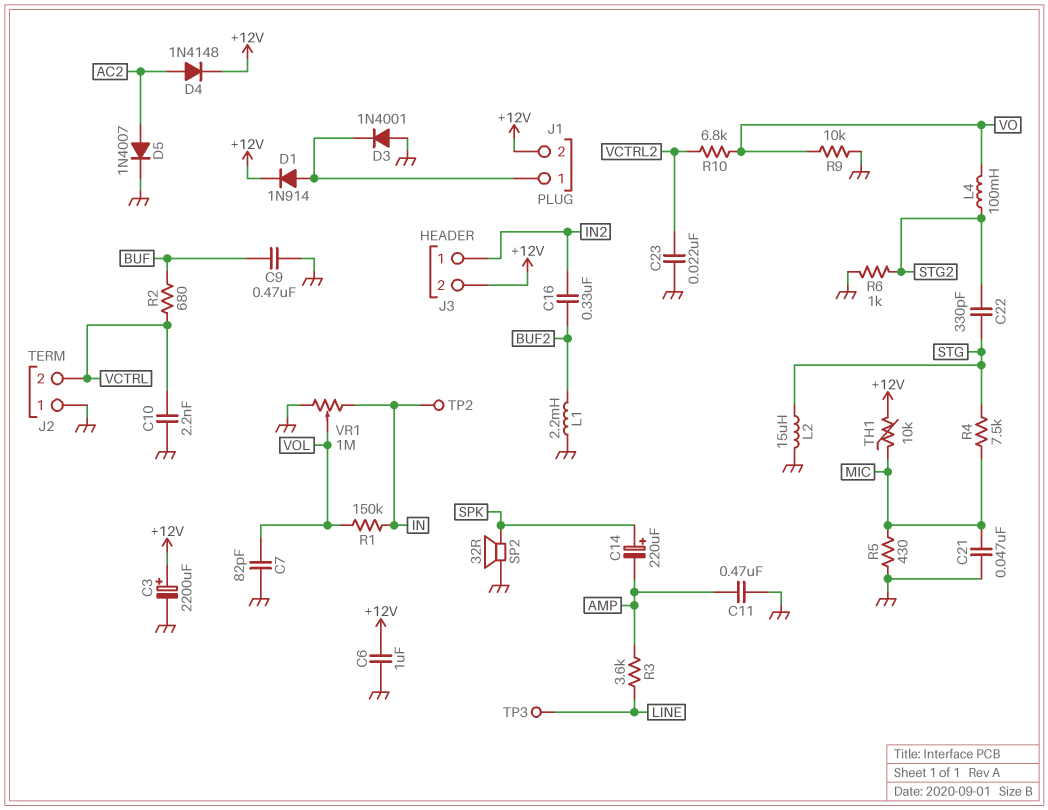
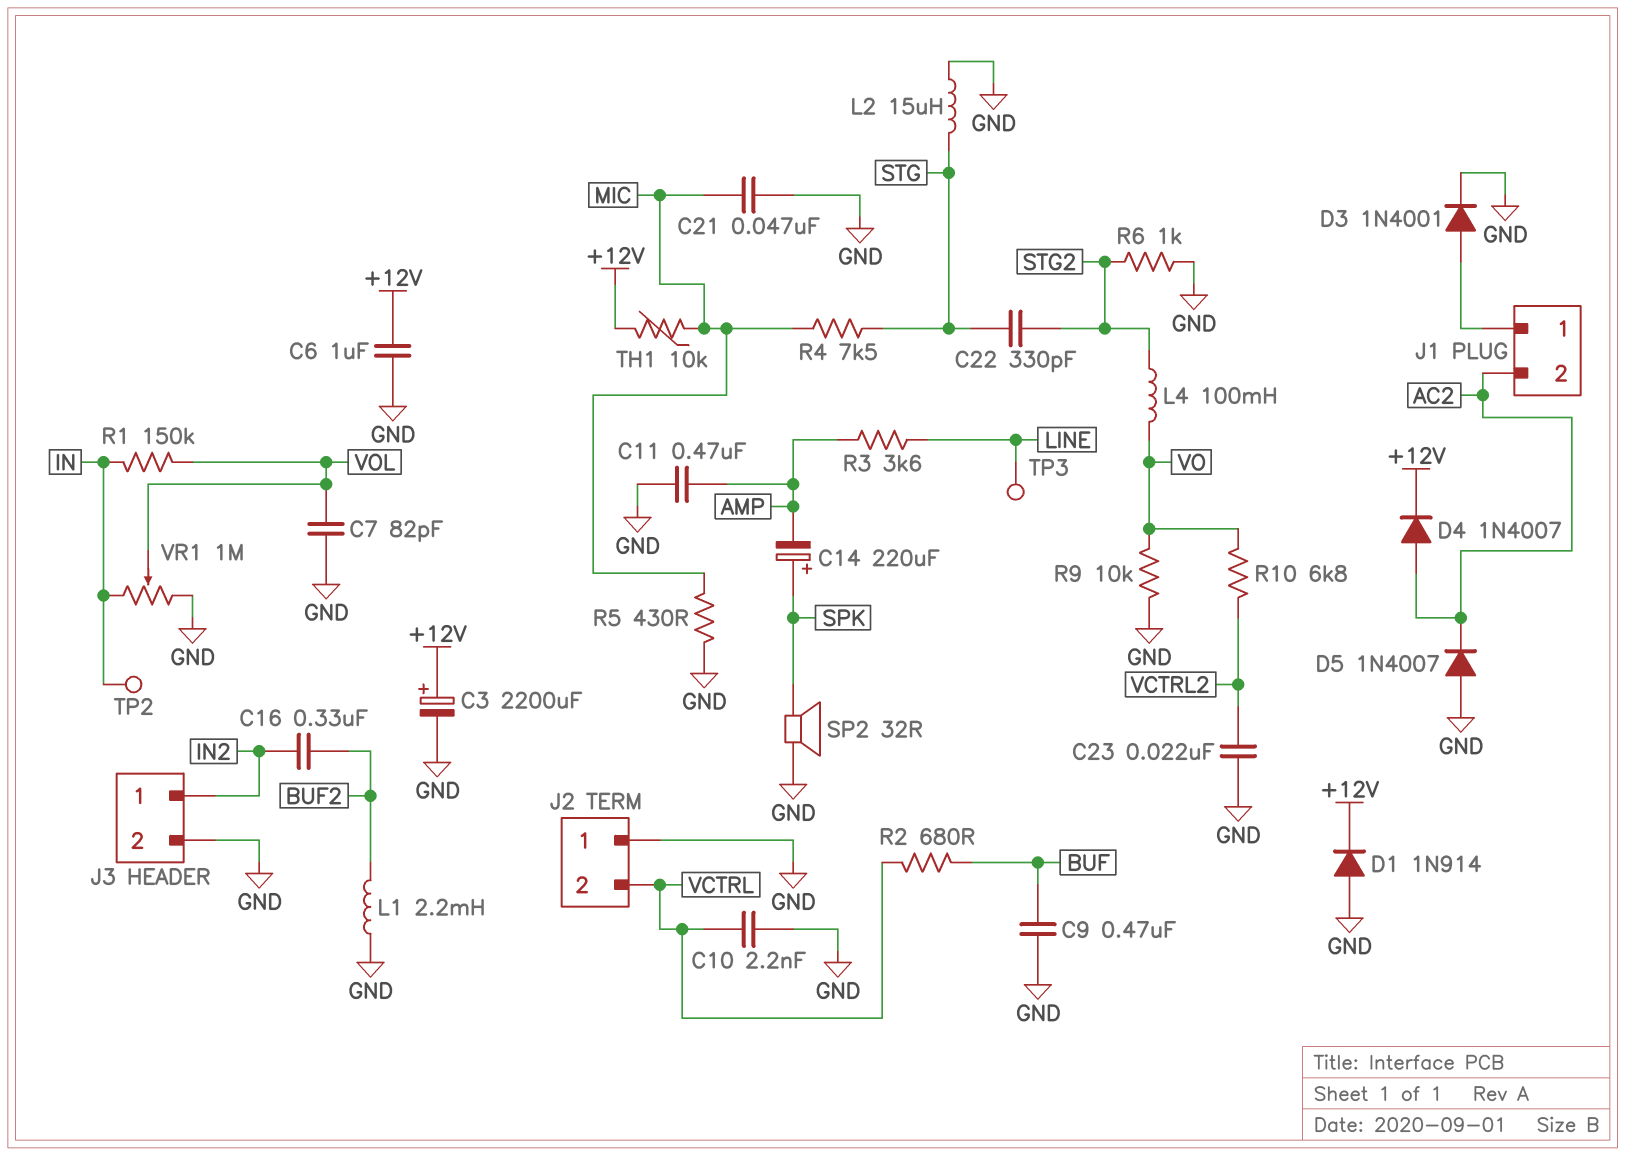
D1: diode 1N914 (A J1/1, K +12V) -> diode 1N914 (A GND, K +12V)
D3: diode 1N4001 (A GND, K J1/1) -> diode 1N4001 (A J1/1, K GND)
D4: diode 1N4148 (A AC2, K +12V) -> diode 1N4007 (A AC2, K +12V)
D5: diode 1N4007 (A AC2, K GND) -> diode 1N4007 (A GND, K AC2)
J1 pin 2: +12V -> AC2
J3 pin 2: +12V -> GND

